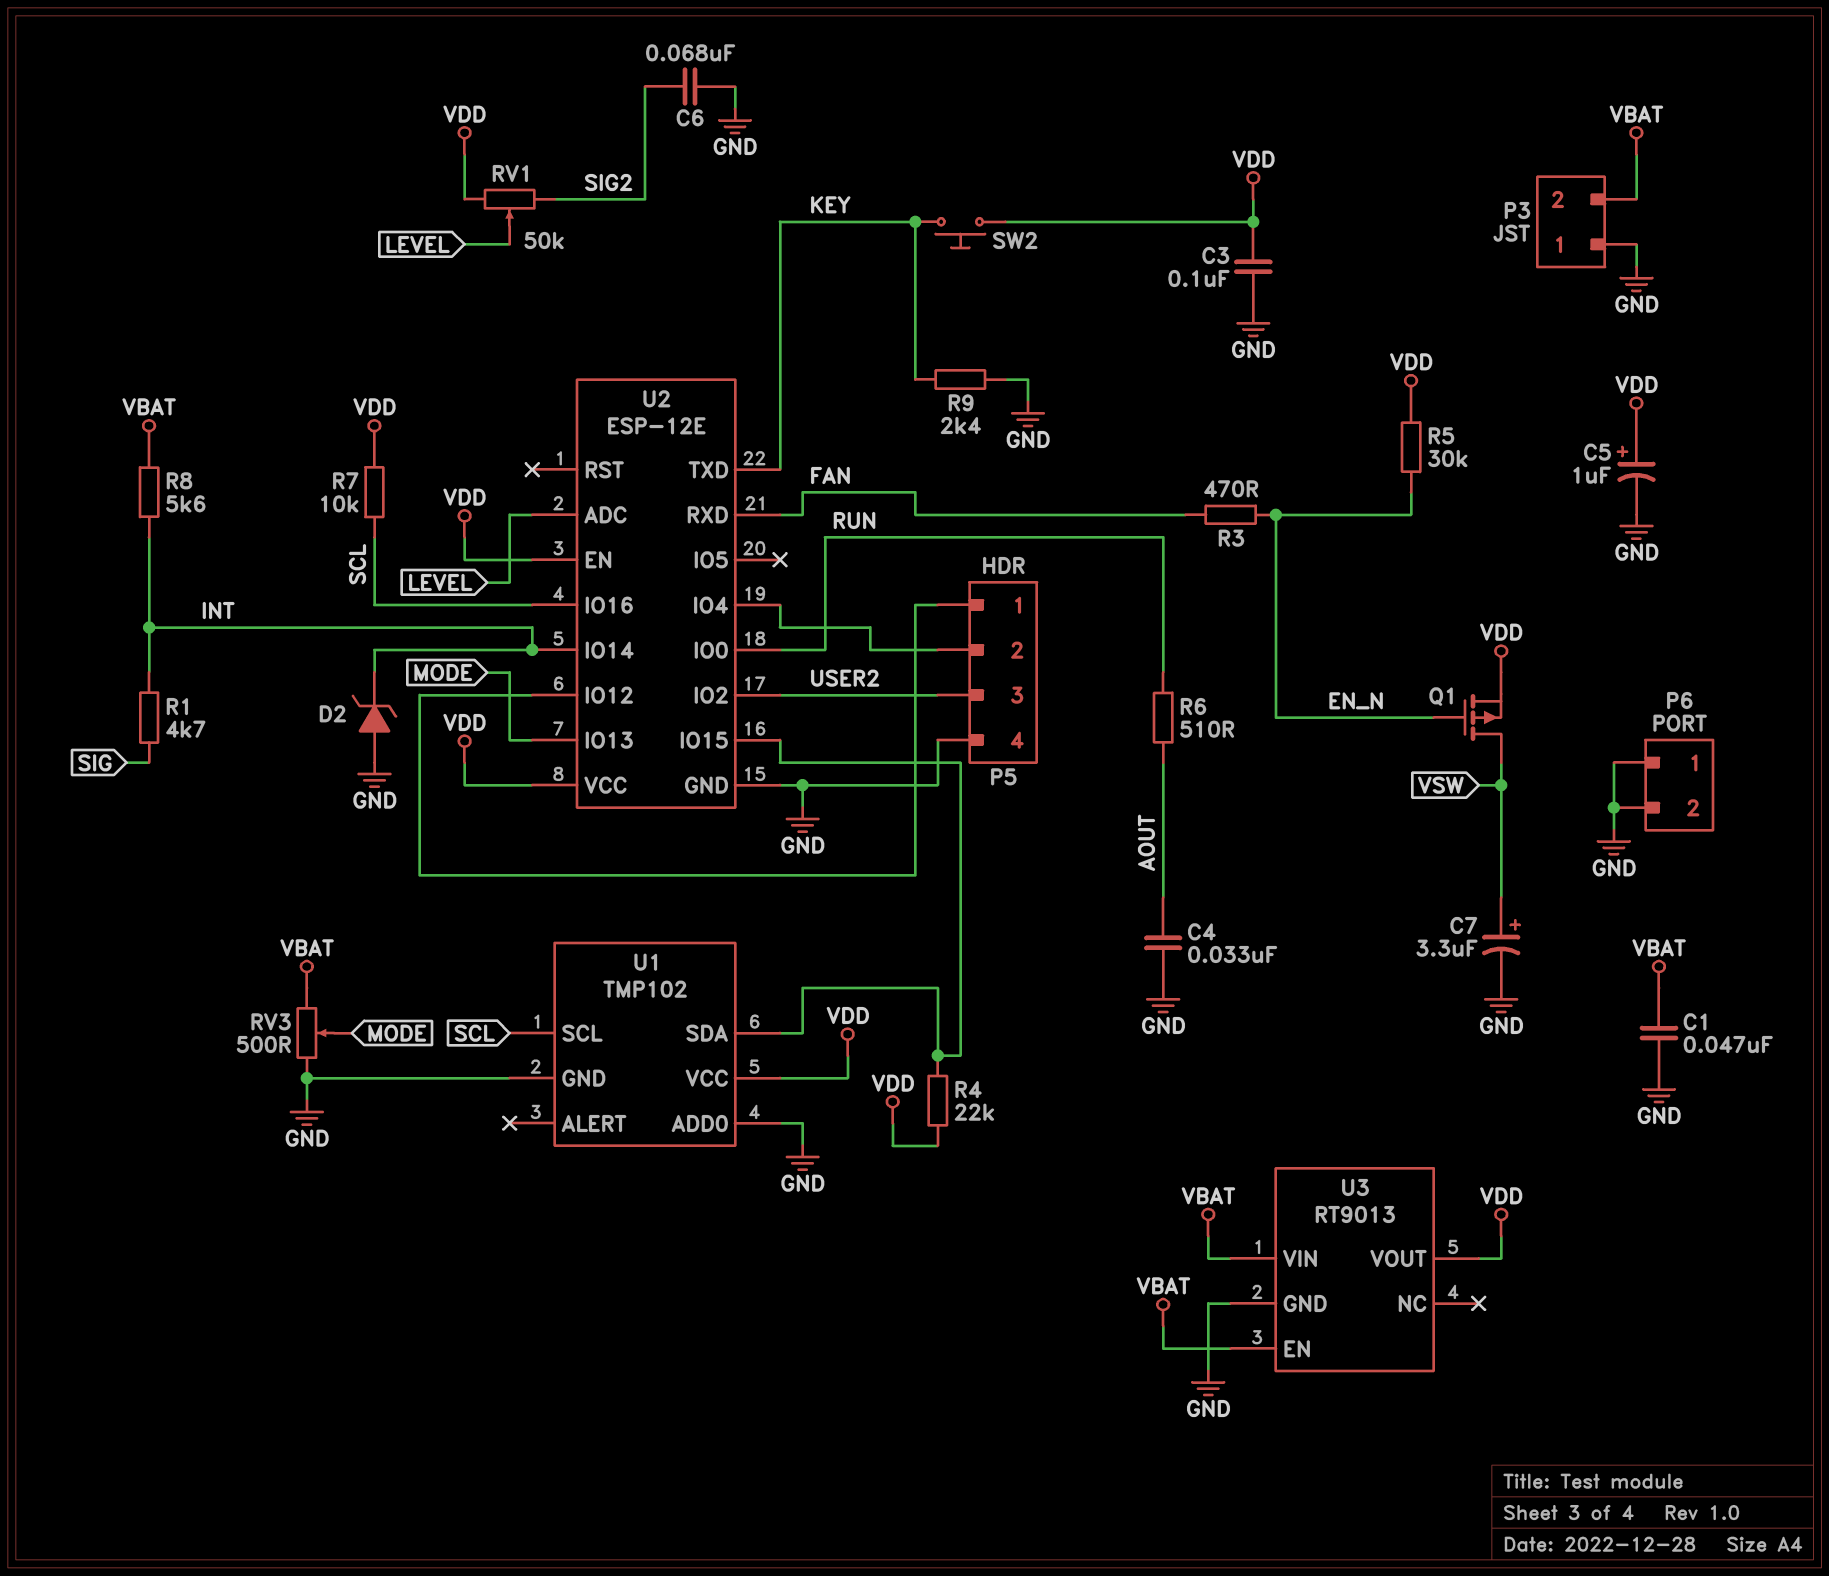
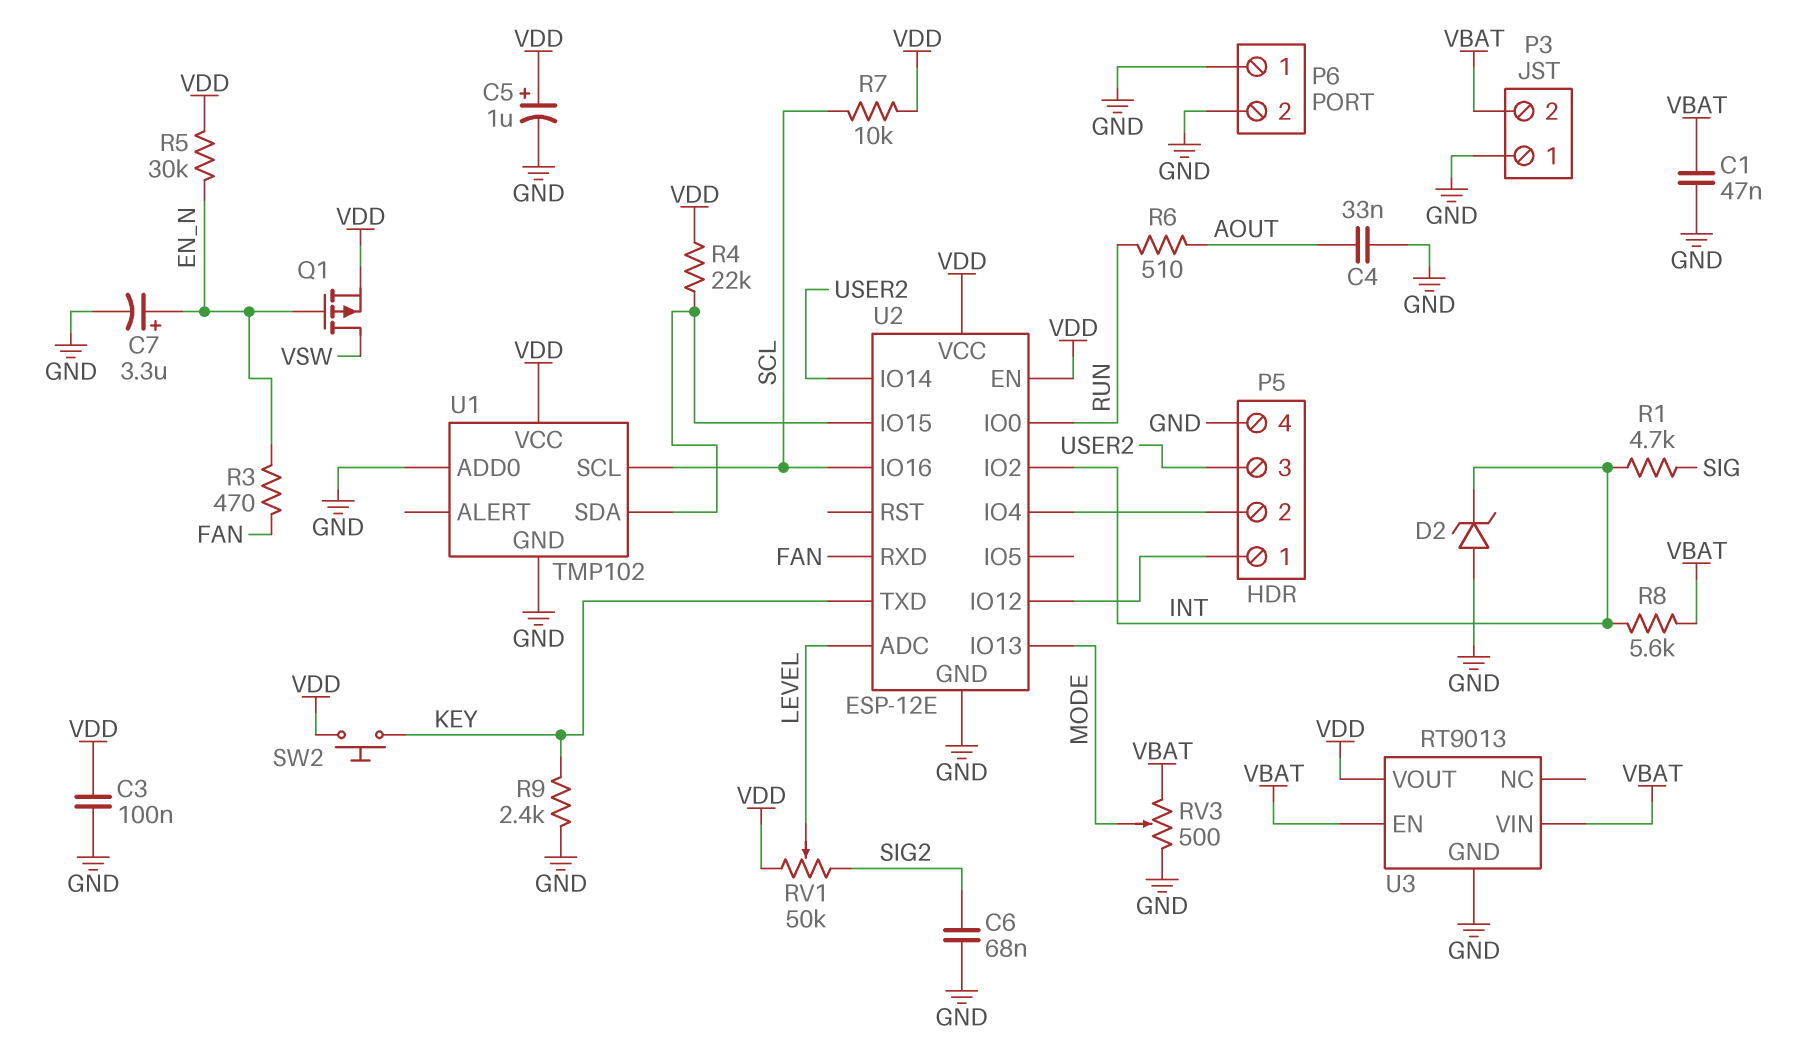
C7: 3.3uF (plus VSW, minus GND) -> 3.3uF (plus EN_N, minus GND)
U2 pin IO2: USER2 -> INT
U2 pin IO14: INT -> USER2

